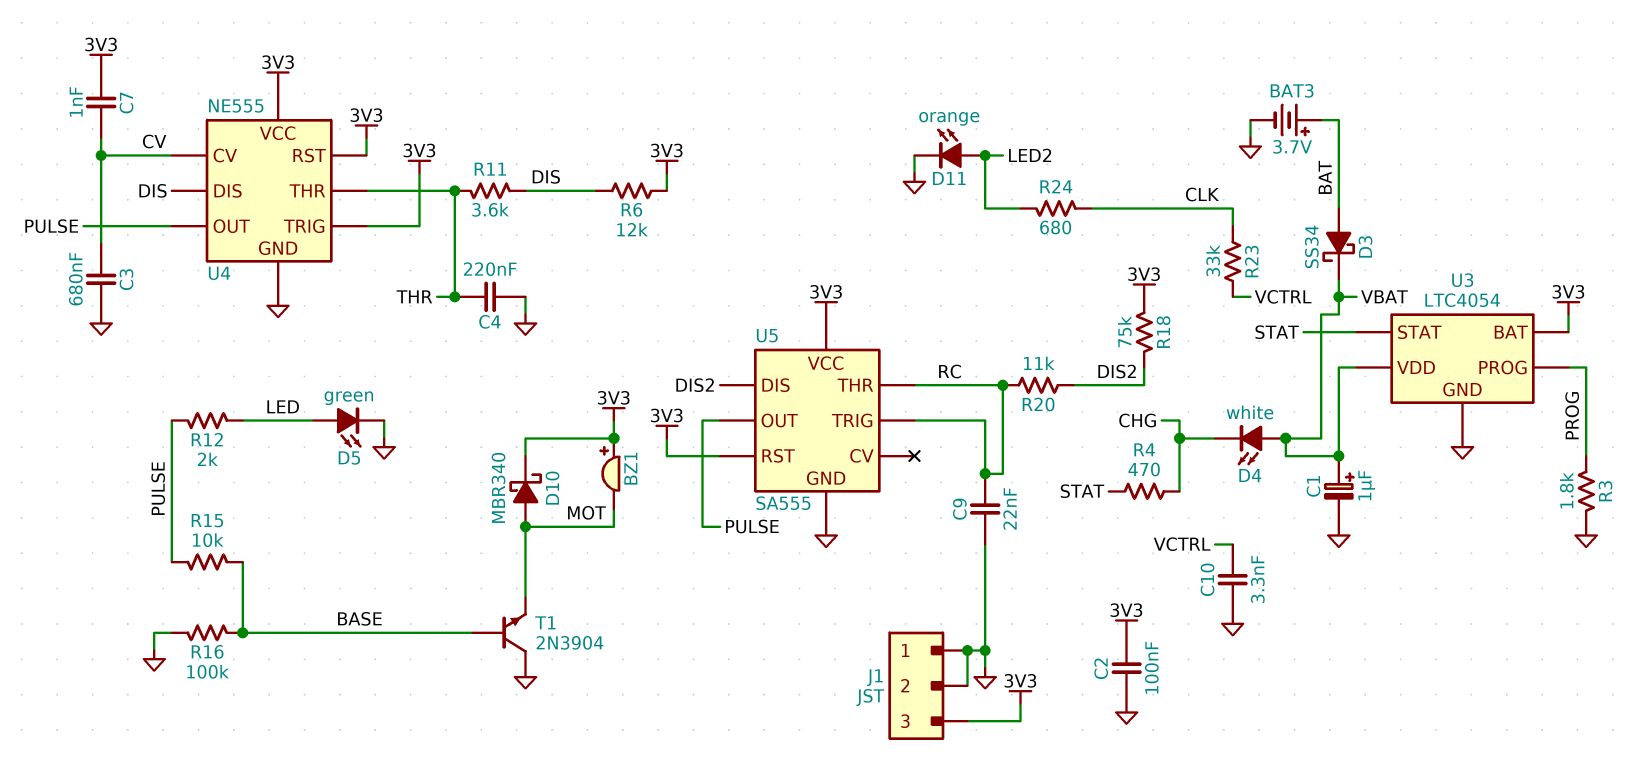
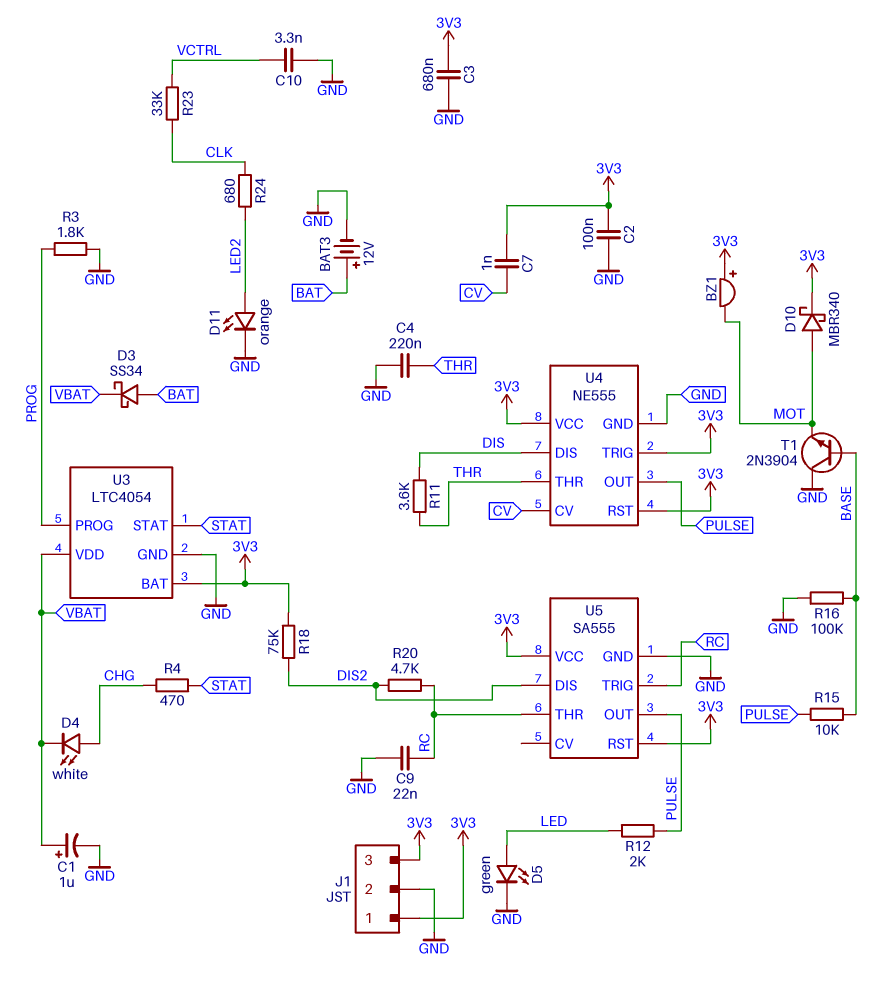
BAT3: 3.7V (plus BAT, minus GND) -> 12V (plus BAT, minus GND)
C3: 680nF (CV, GND) -> 680nF (3V3, GND)
D4: LED white (A VBAT, K CHG) -> LED white (A CHG, K VBAT)
J1 pin 1: GND -> 3V3
R6: 12k (3V3, DIS) -> none
R20: 11k (DIS2, RC) -> 4.7k (DIS2, RC)

